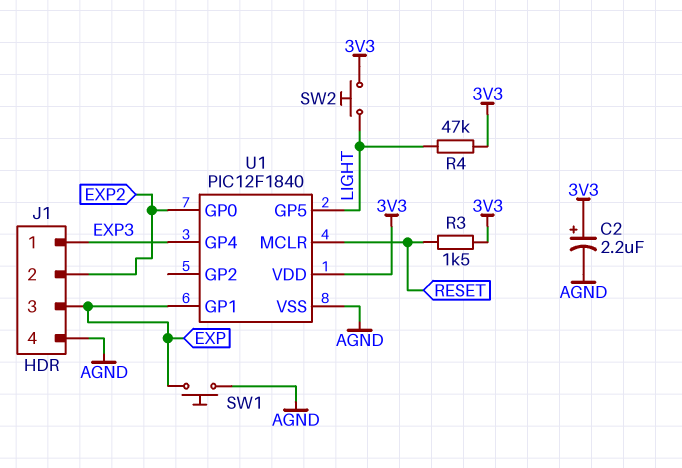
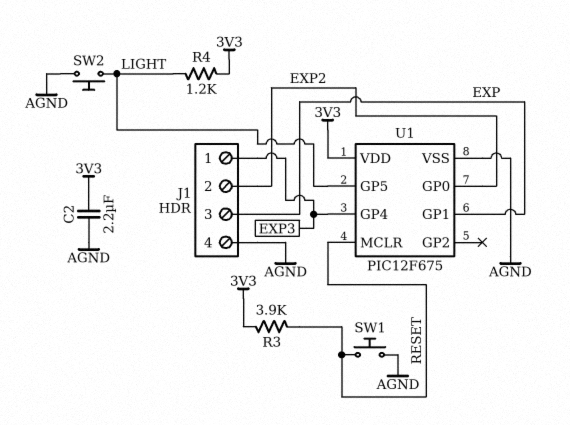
C2: 2.2uF (plus 3V3, minus AGND) -> 2.2uF (3V3, AGND)
R3: 1.5k (3V3, RESET) -> 3.9k (3V3, RESET)
R4: 47k (3V3, LIGHT) -> 1.2k (3V3, LIGHT)
SW1: button (AGND, EXP) -> button (AGND, RESET)
SW2: button (3V3, LIGHT) -> button (AGND, LIGHT)
U1: PIC12F1840 -> PIC12F675

